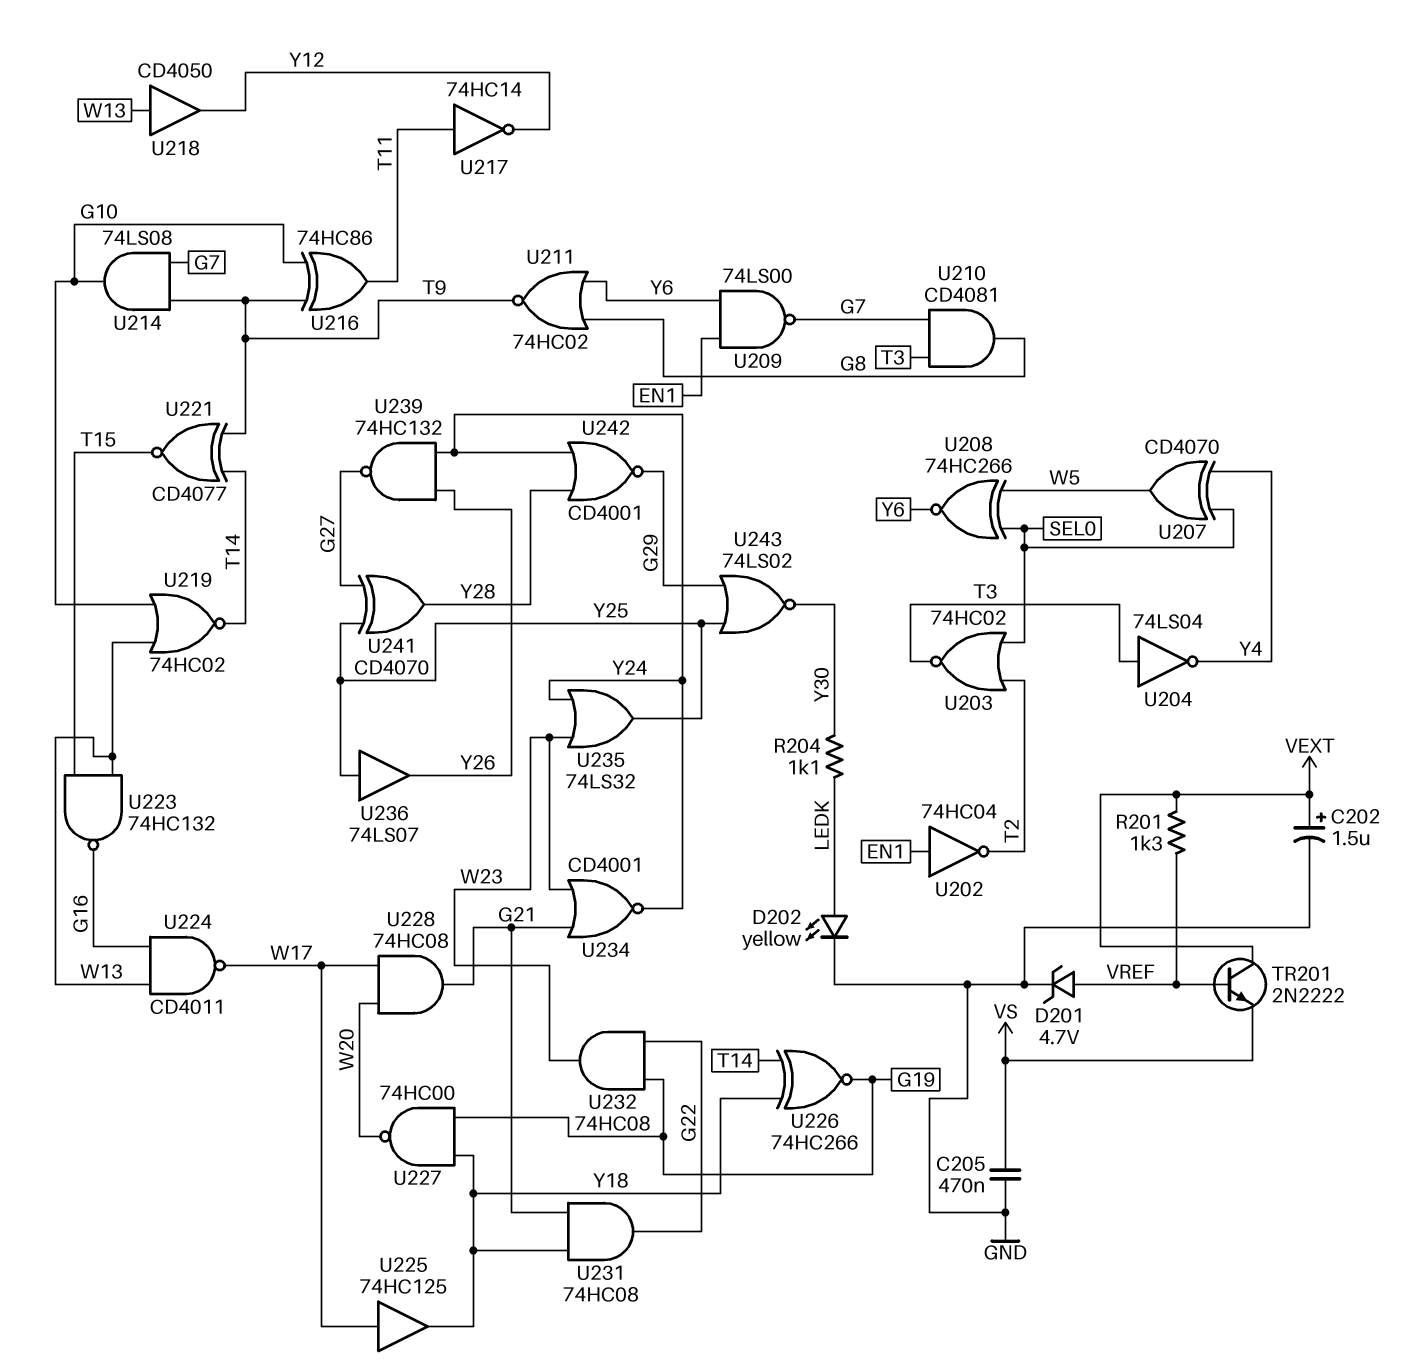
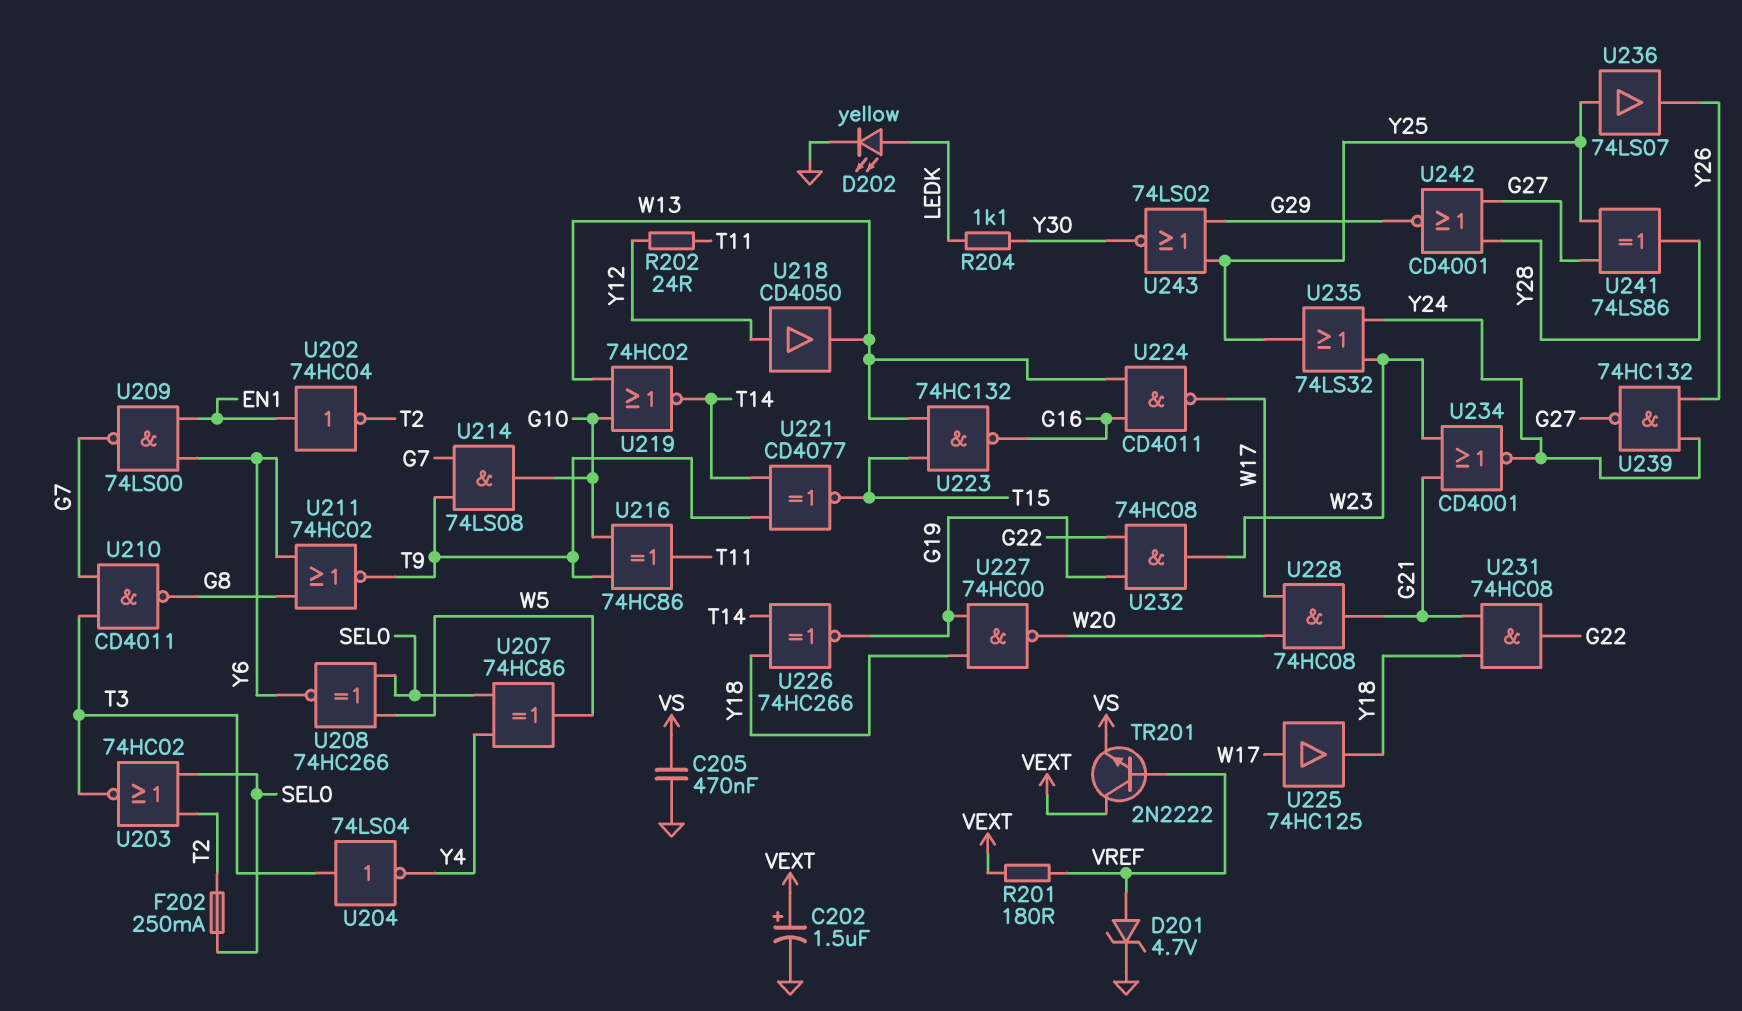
F202: none -> 250mA (SEL0, T2)
R201: 1.3k (VEXT, VREF) -> 180 (VEXT, VREF)
R202: none -> 24 (T11, Y12)
U207: XOR CD4070 (in SEL0, in Y4, out W5) -> XOR 74HC86 (in SEL0, in Y4, out W5)
U210: AND CD4081 (in G7, in T3, out G8) -> NAND CD4011 (in G7, in T3, out G8)
U217: NOT 74HC14 (in T11, out Y12) -> none
U218: buffer CD4050 (in W13, out Y12) -> buffer CD4050 (in Y12, out W13)
U241: XOR CD4070 (in G27, in Y25, out Y28) -> XOR 74LS86 (in G27, in Y25, out Y28)
U242: NOR CD4001 (in Y24, in Y28, out G29) -> NOR CD4001 (in G27, in Y28, out G29)

